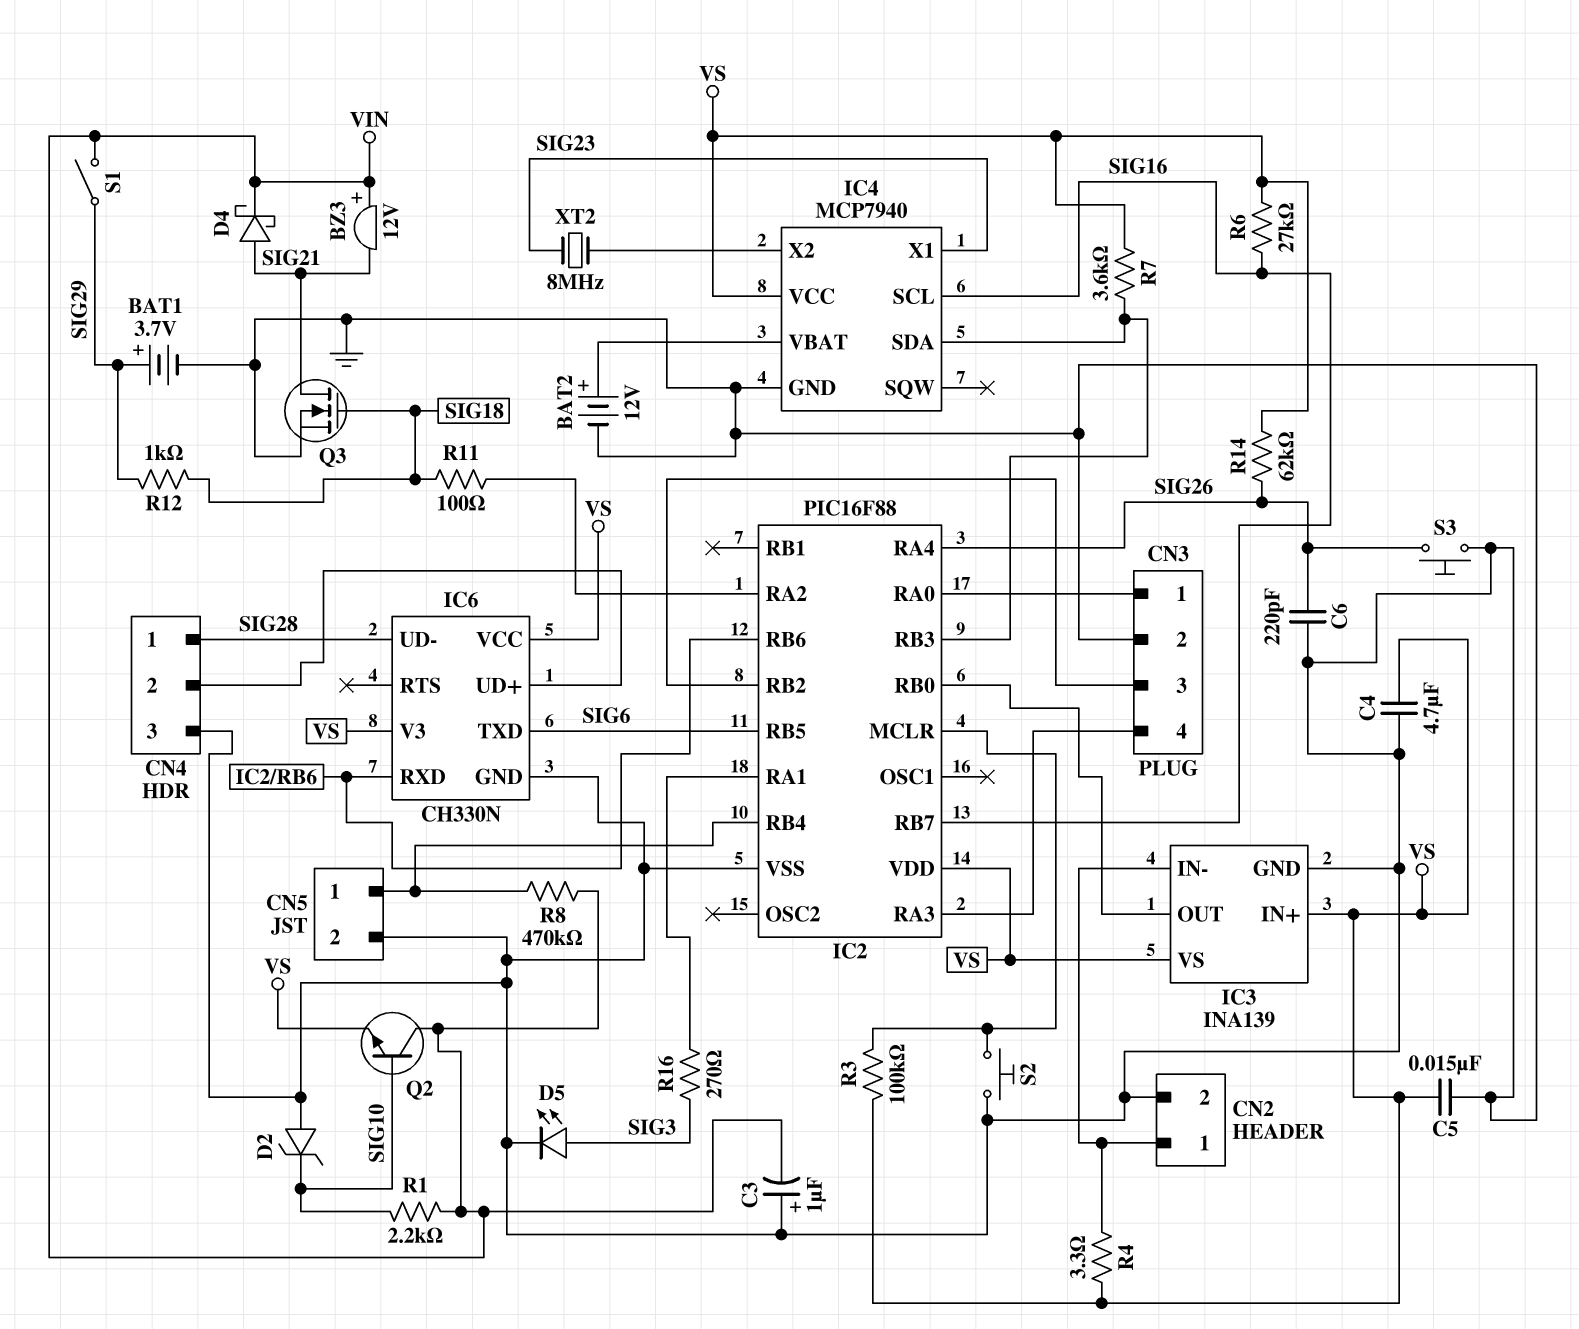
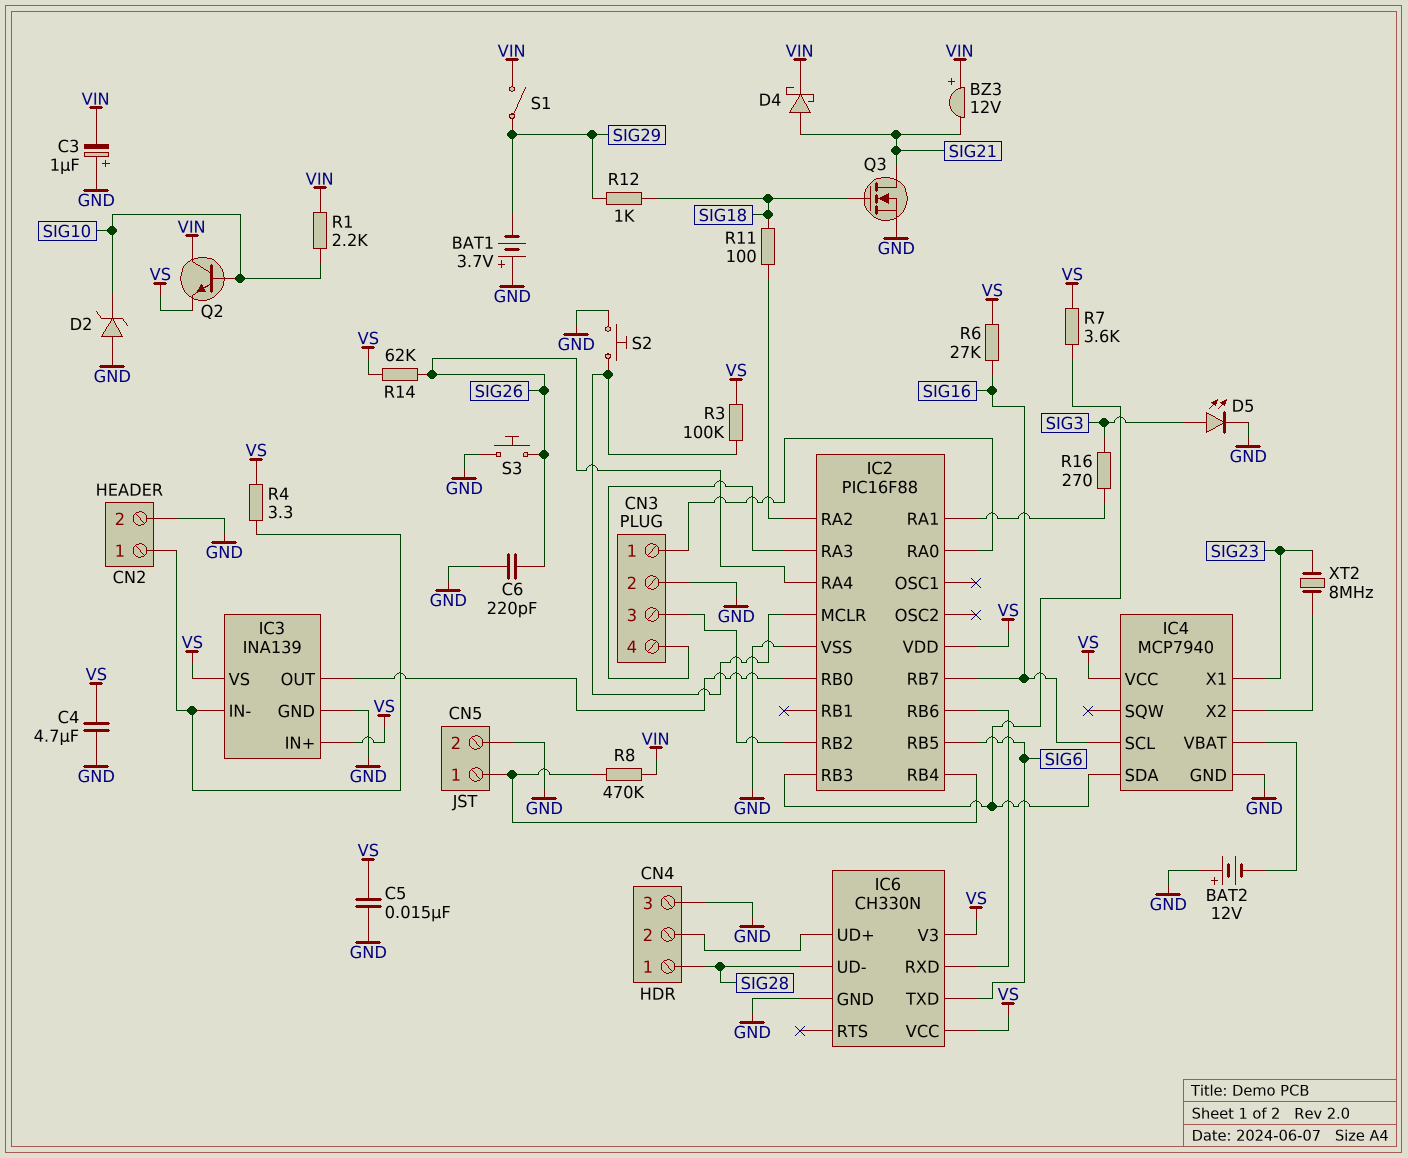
BAT1: 3.7V (plus SIG29, minus GND) -> 3.7V (plus GND, minus SIG29)
BAT2: 12V (plus IC4/VBAT, minus GND) -> 12V (plus GND, minus IC4/VBAT)

